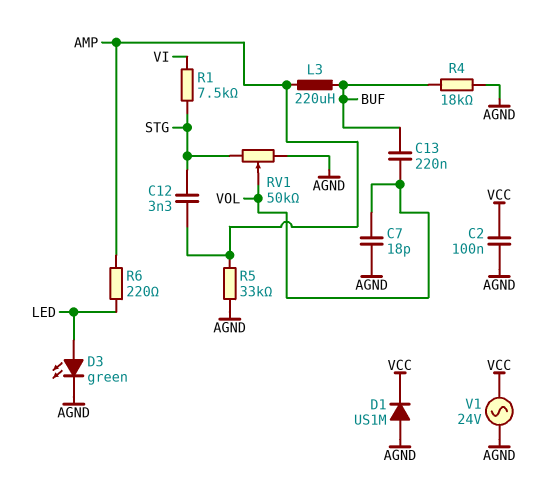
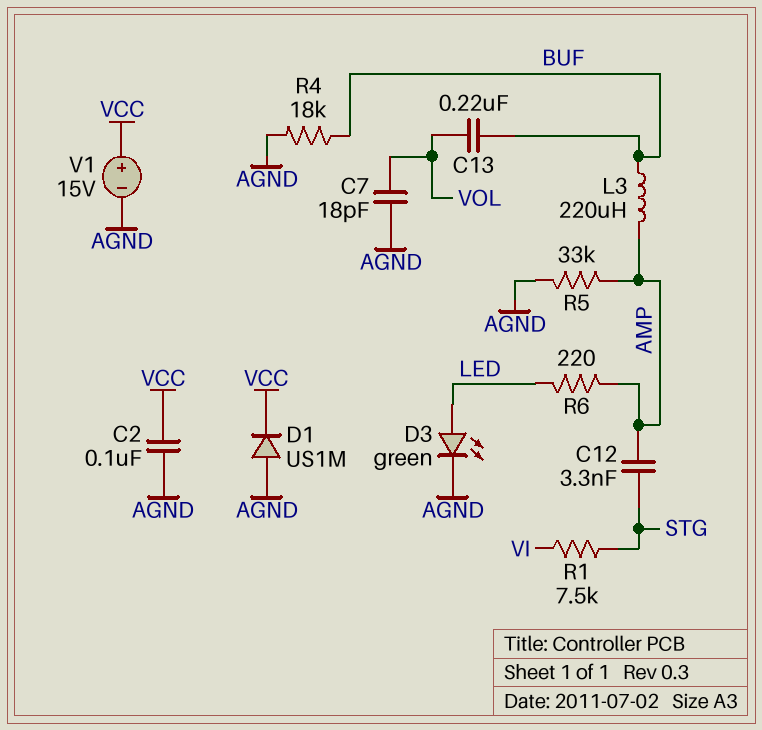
RV1: 50k (AGND, STG, wiper VOL) -> none
V1: AC 24V (AGND, VCC) -> 15V (plus VCC, minus AGND)

